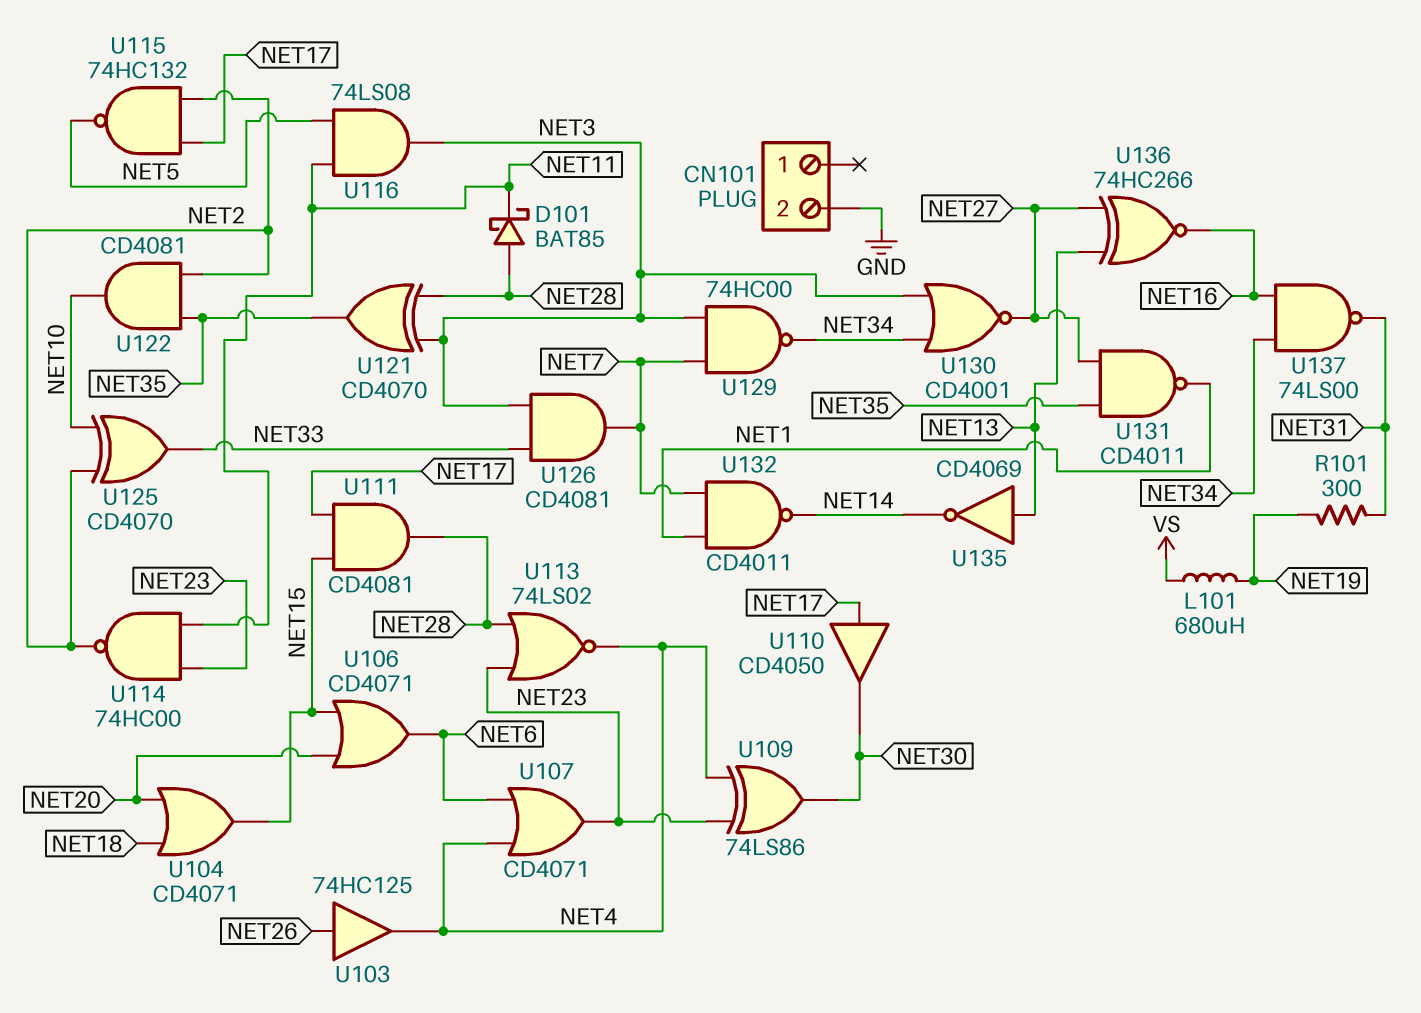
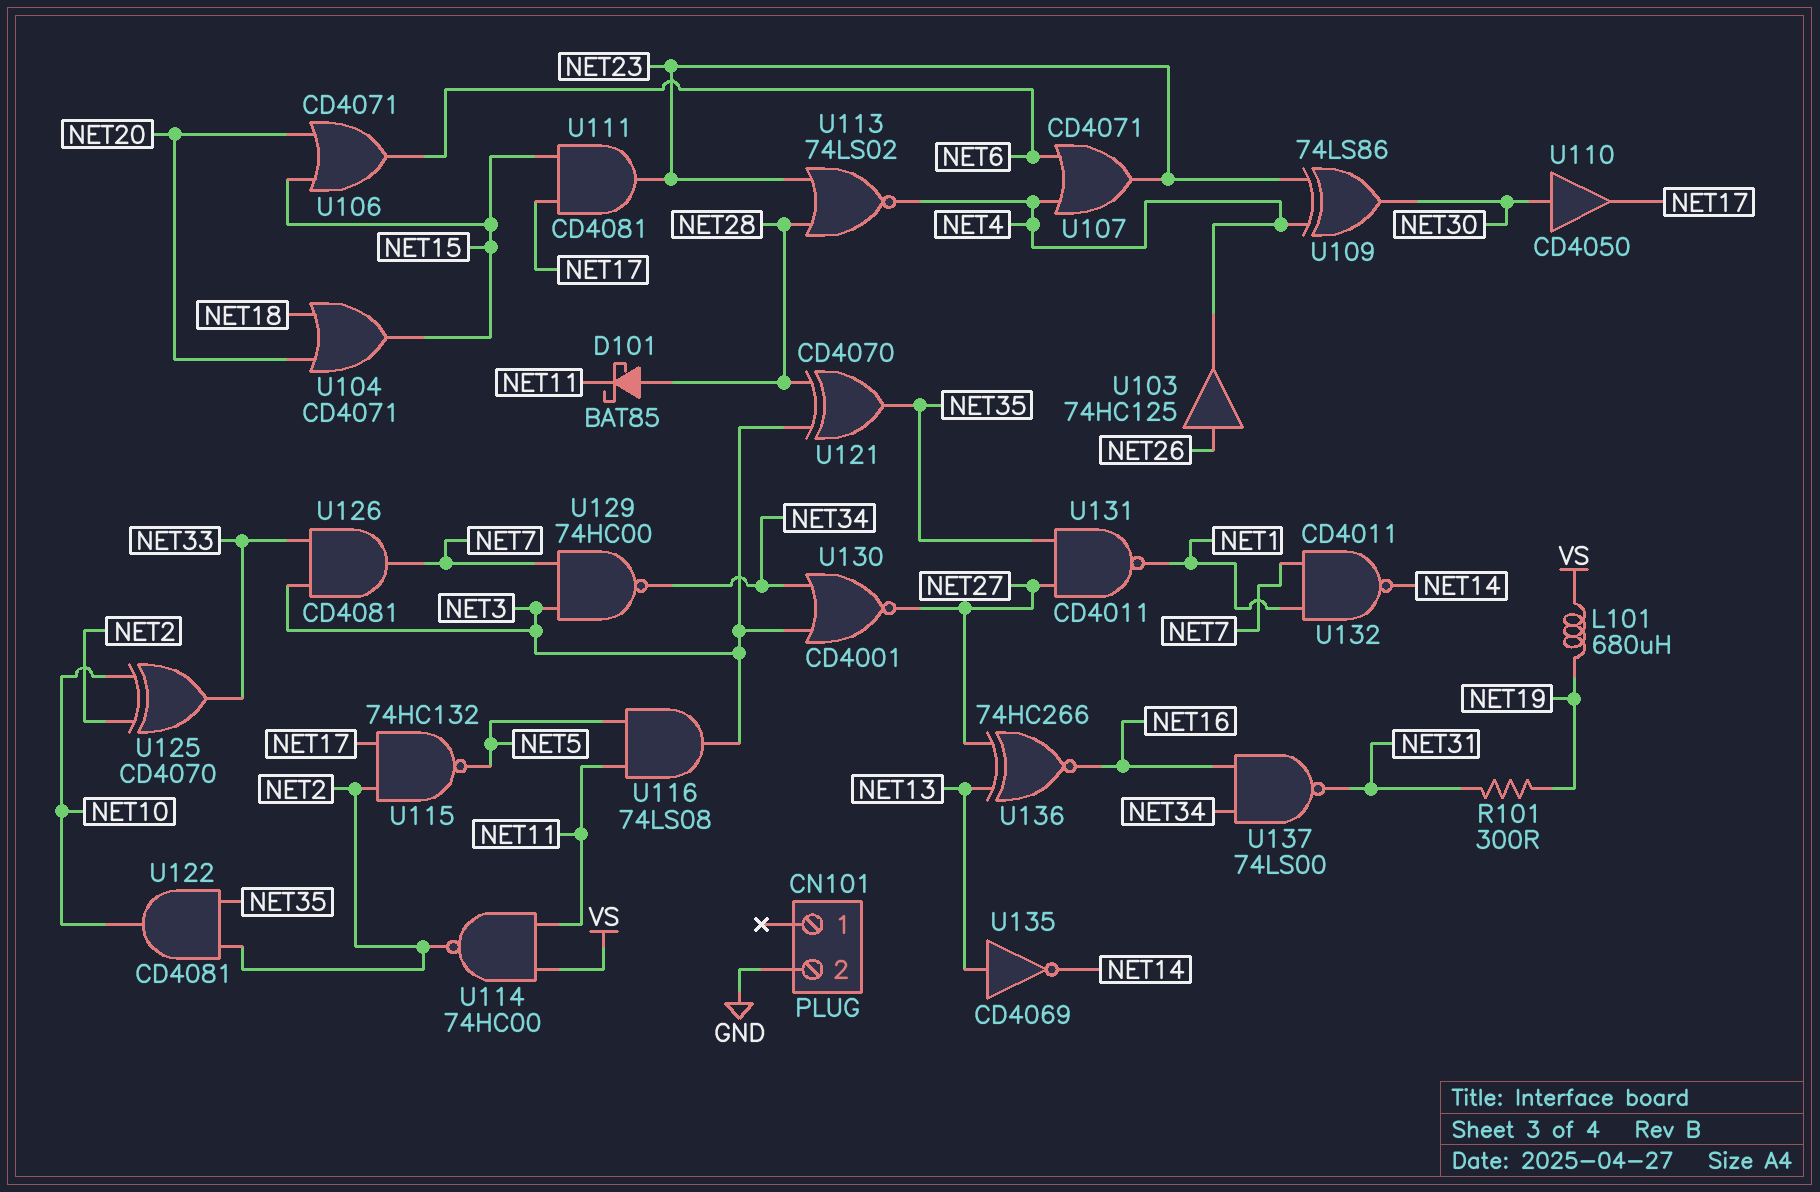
U110: buffer CD4050 (in NET17, out NET30) -> buffer CD4050 (in NET30, out NET17)
U111: AND CD4081 (in NET15, in NET17, out NET28) -> AND CD4081 (in NET15, in NET17, out NET23)
U114: NAND 74HC00 (in NET11, in NET23, out NET2) -> NAND 74HC00 (in NET11, in VS, out NET2)

